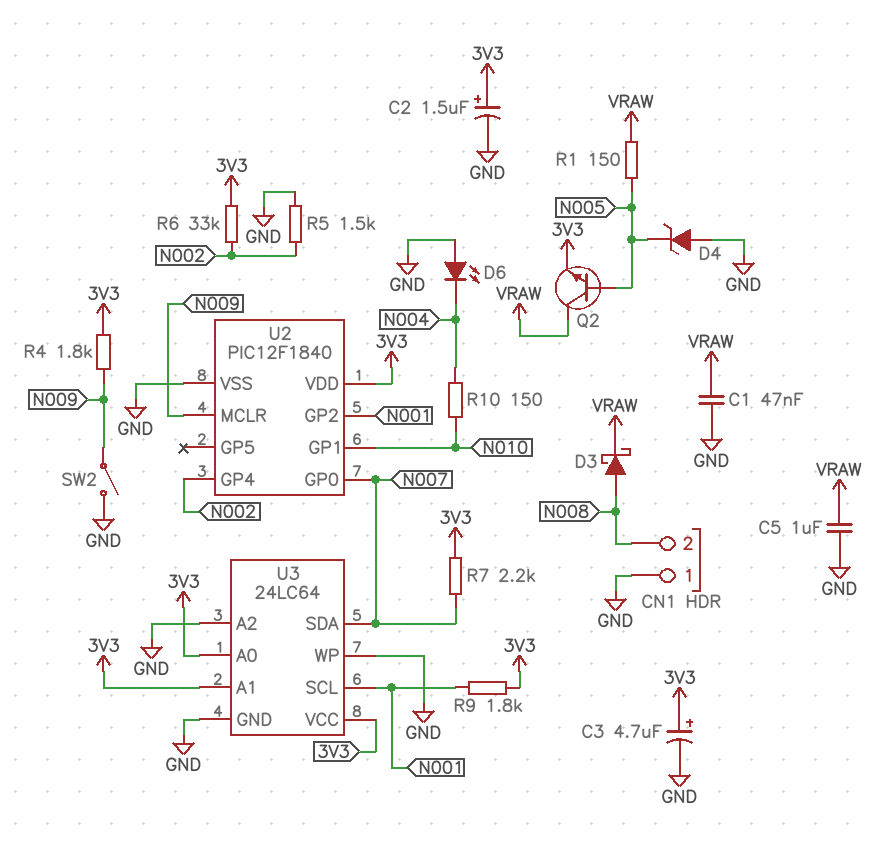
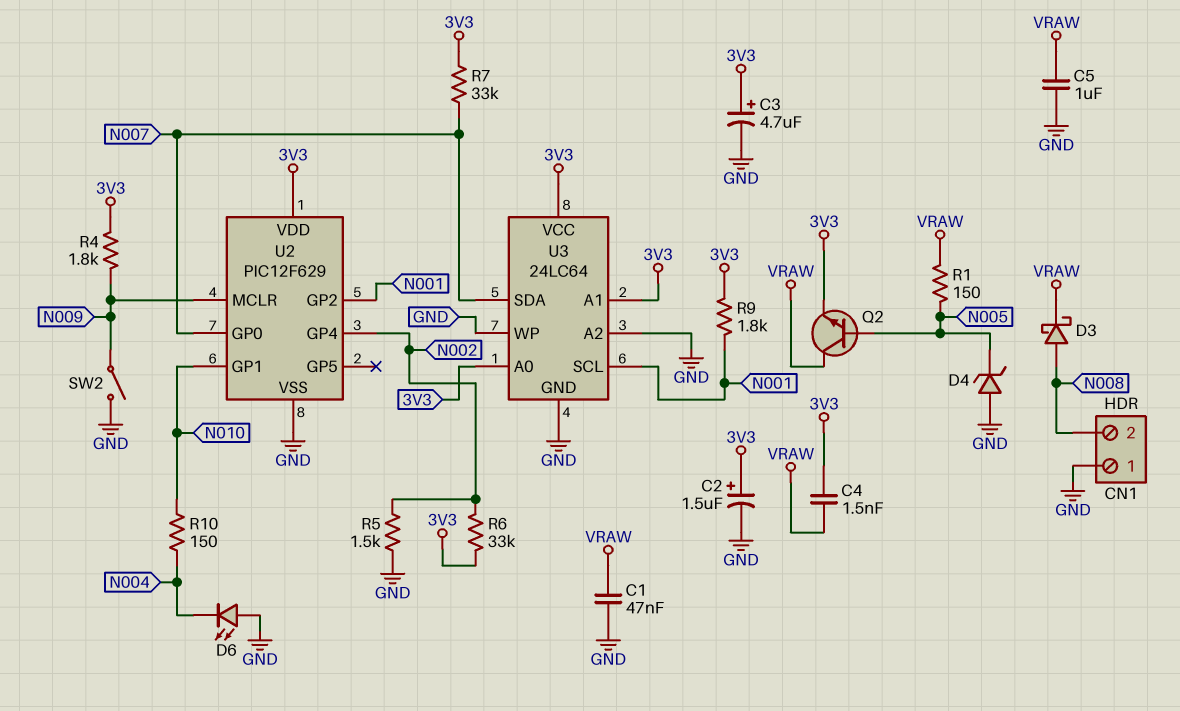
C4: none -> 1.5nF (3V3, VRAW)
R7: 2.2k (3V3, N007) -> 33k (3V3, N007)
U2: PIC12F1840 -> PIC12F629

